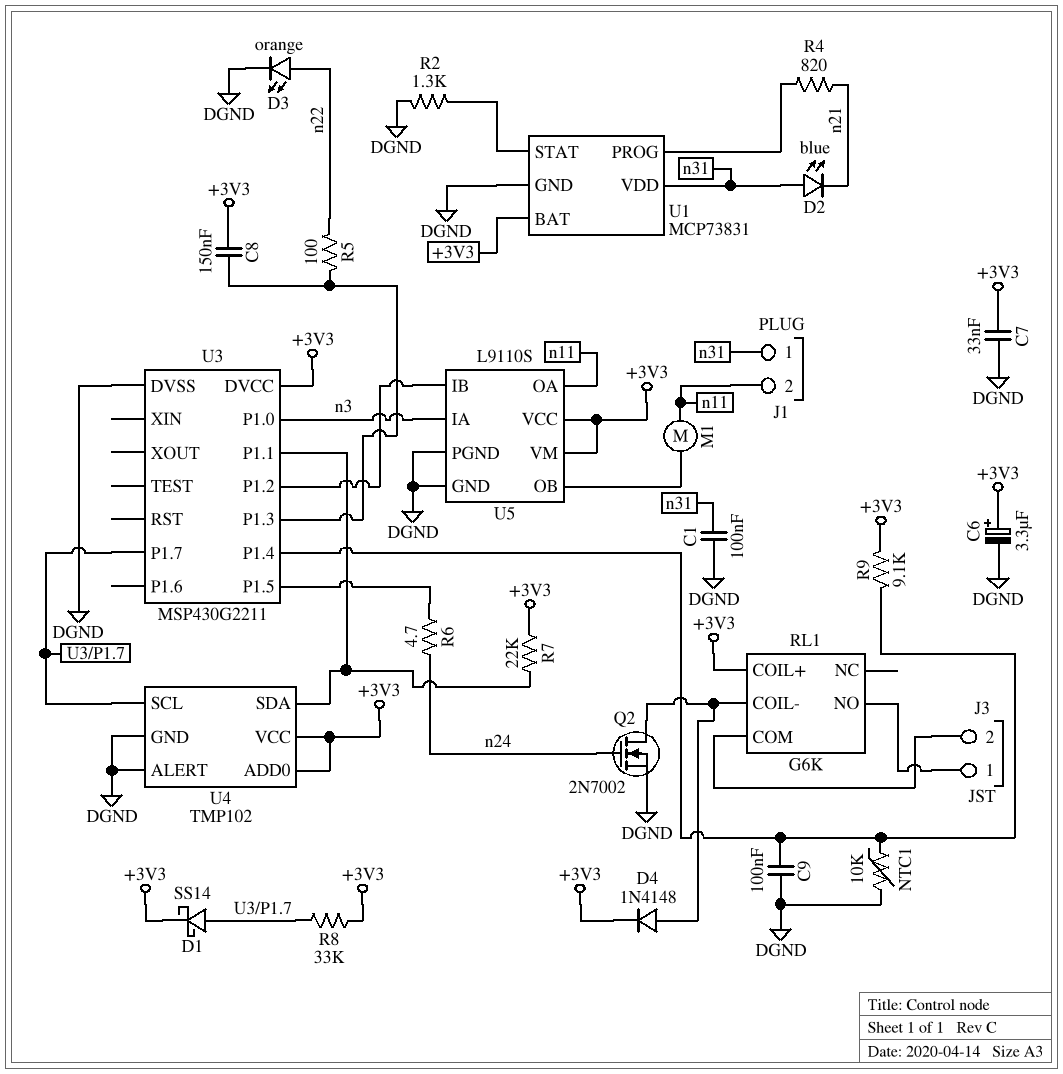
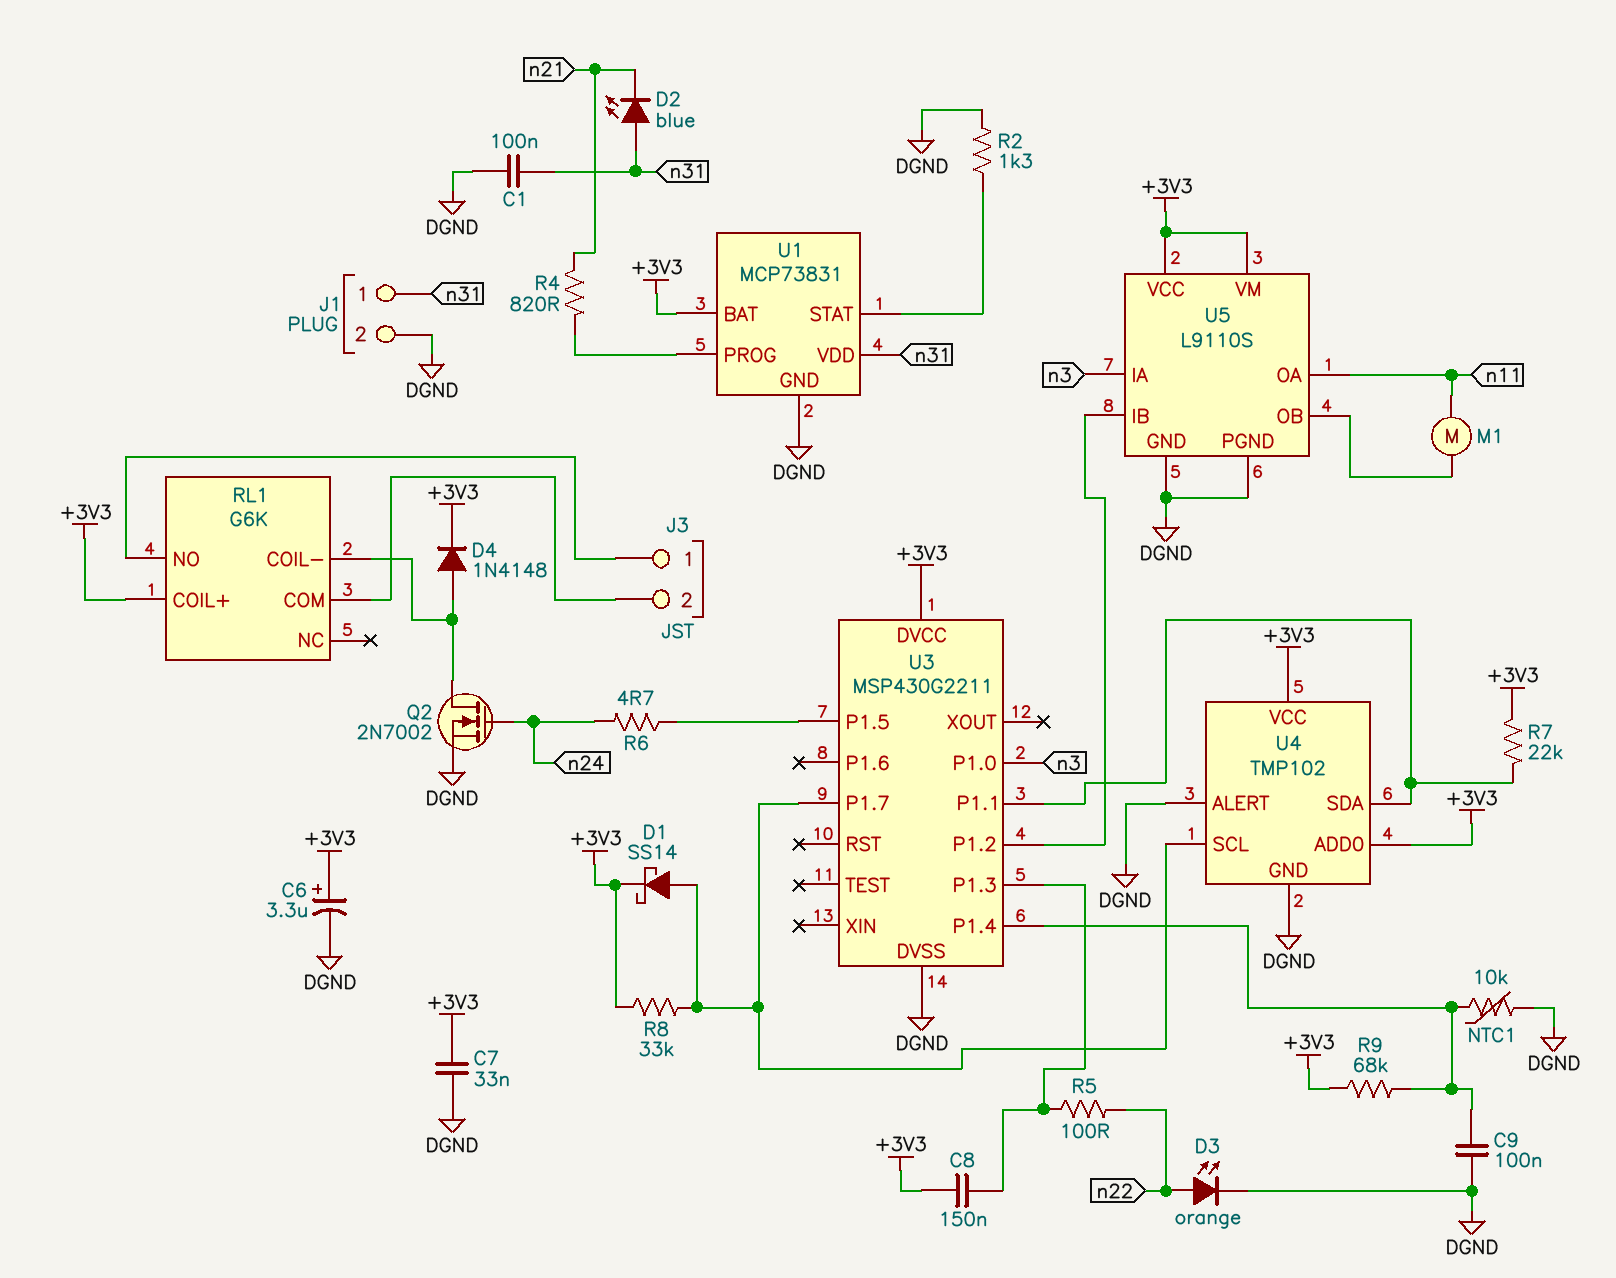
J1 pin 2: n11 -> DGND
R9: 9.1k (+3V3, U3/P1.4) -> 68k (+3V3, U3/P1.4)

